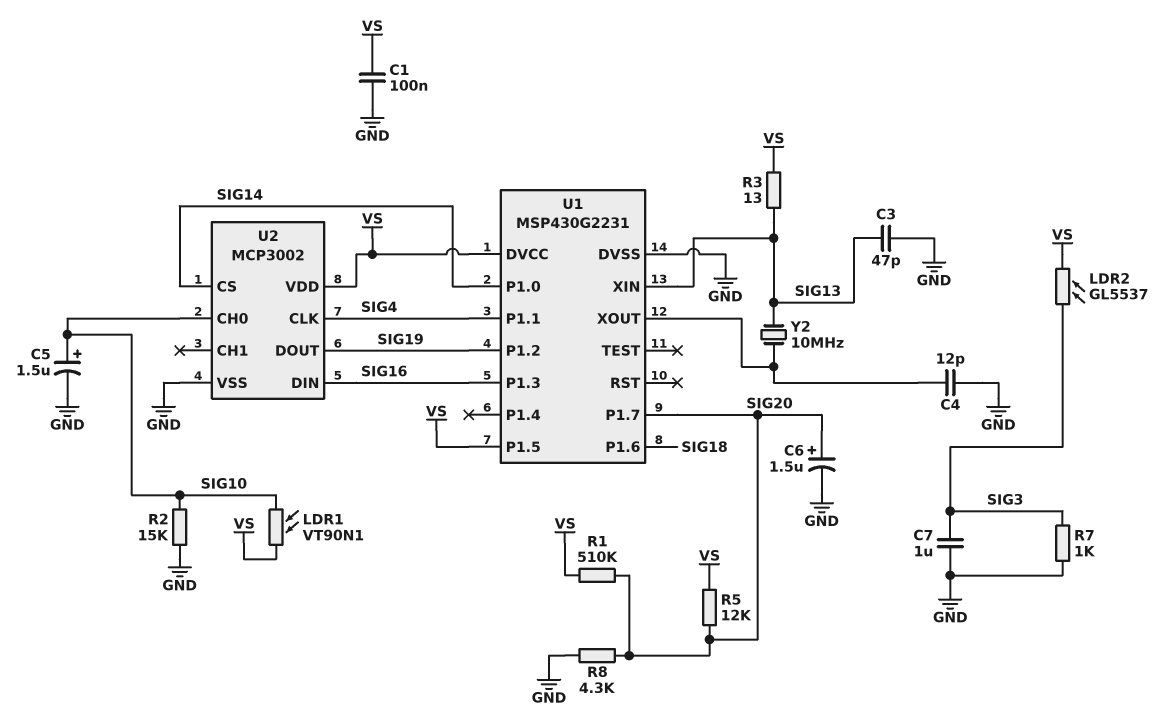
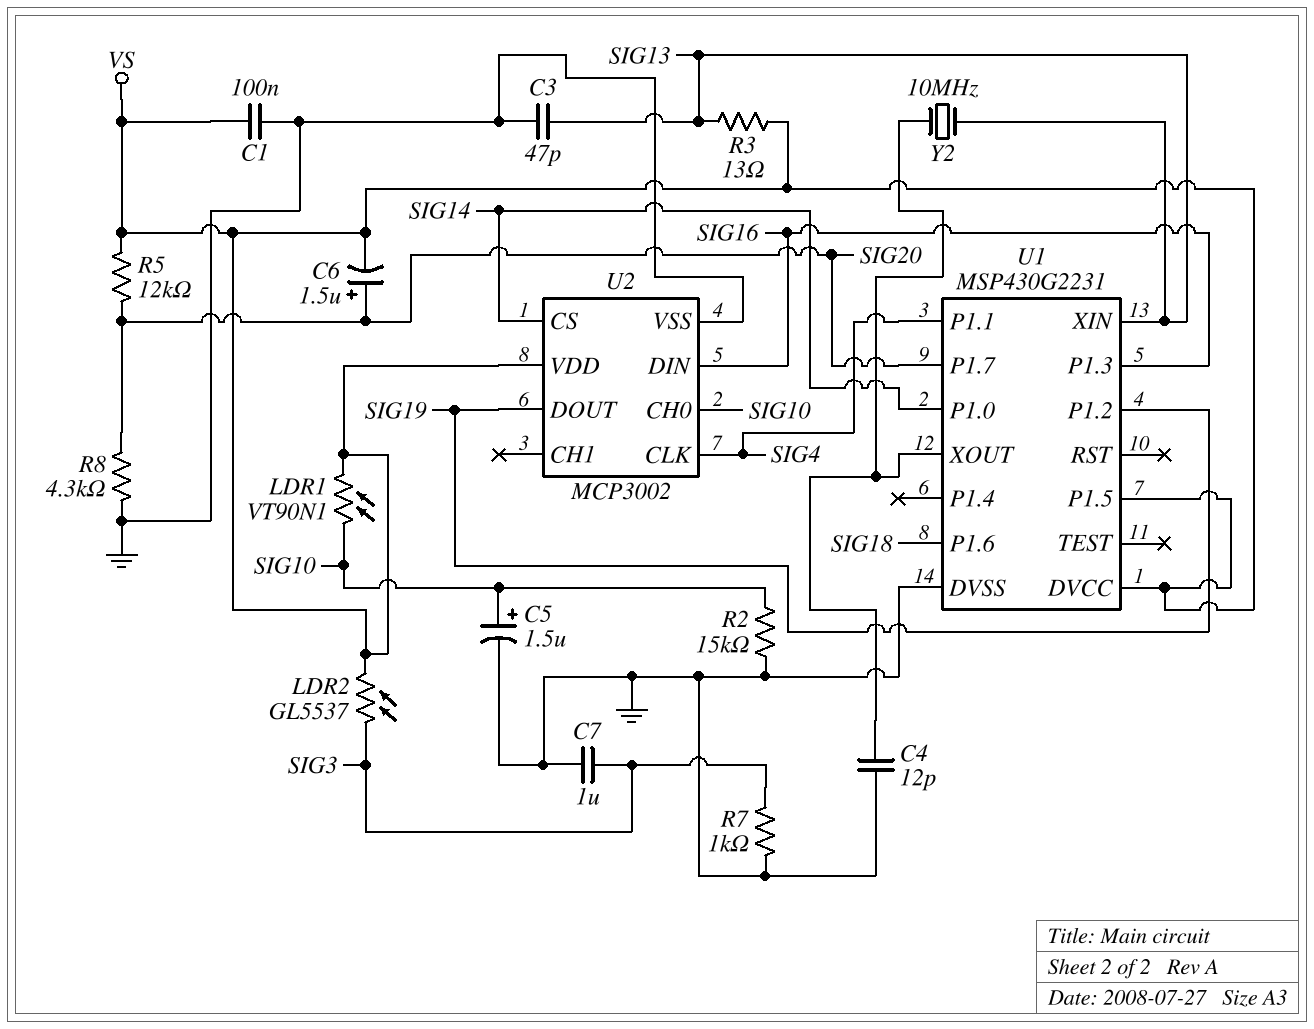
C6: 1.5uF (plus SIG20, minus GND) -> 1.5uF (plus SIG20, minus VS)
R1: 510k (SIG20, VS) -> none

